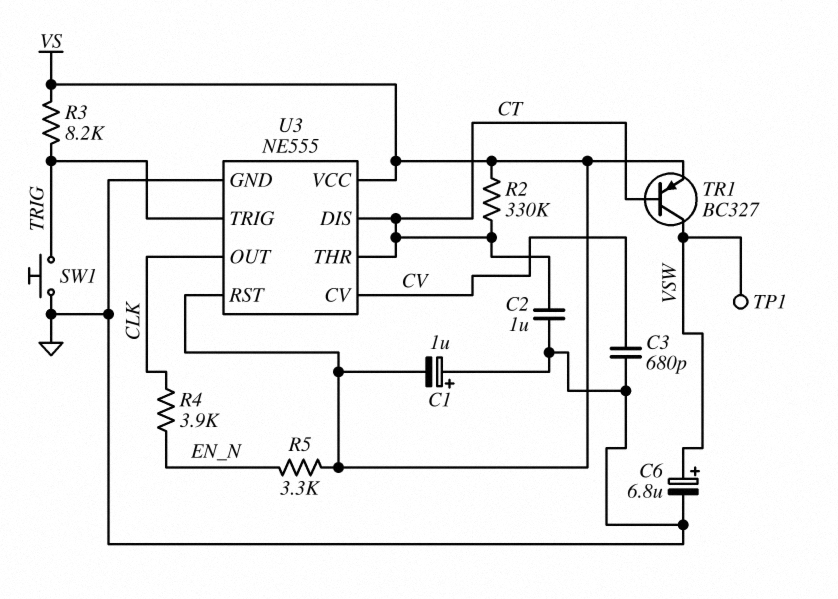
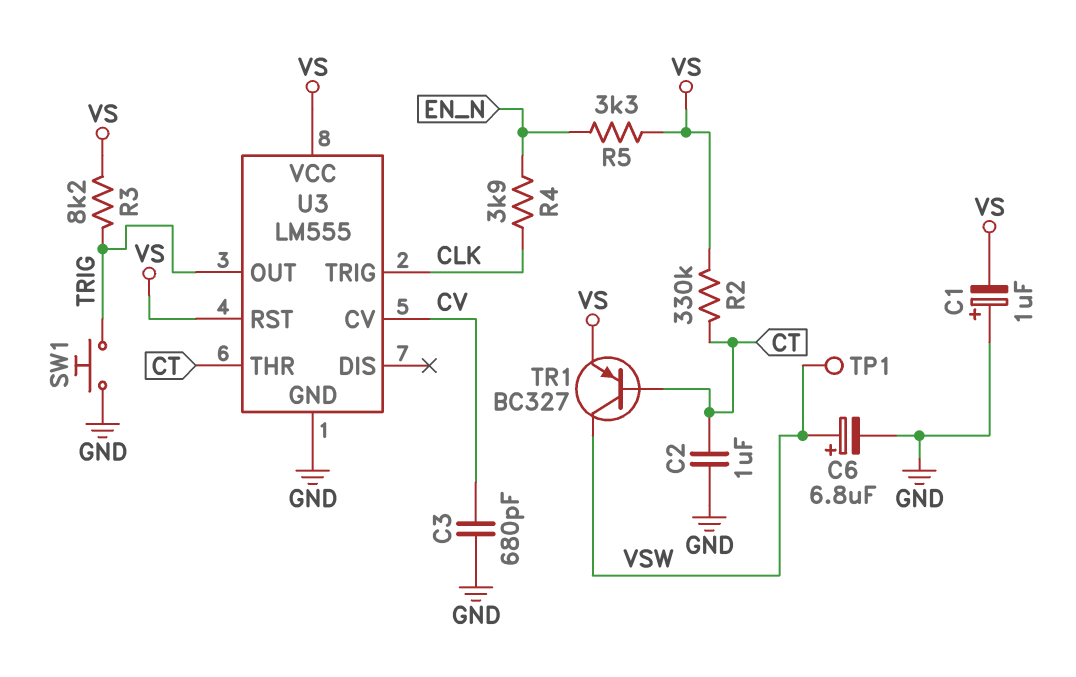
U3: NE555 -> LM555
U3 pin DIS: CT -> none
U3 pin OUT: CLK -> TRIG
U3 pin TRIG: TRIG -> CLK

